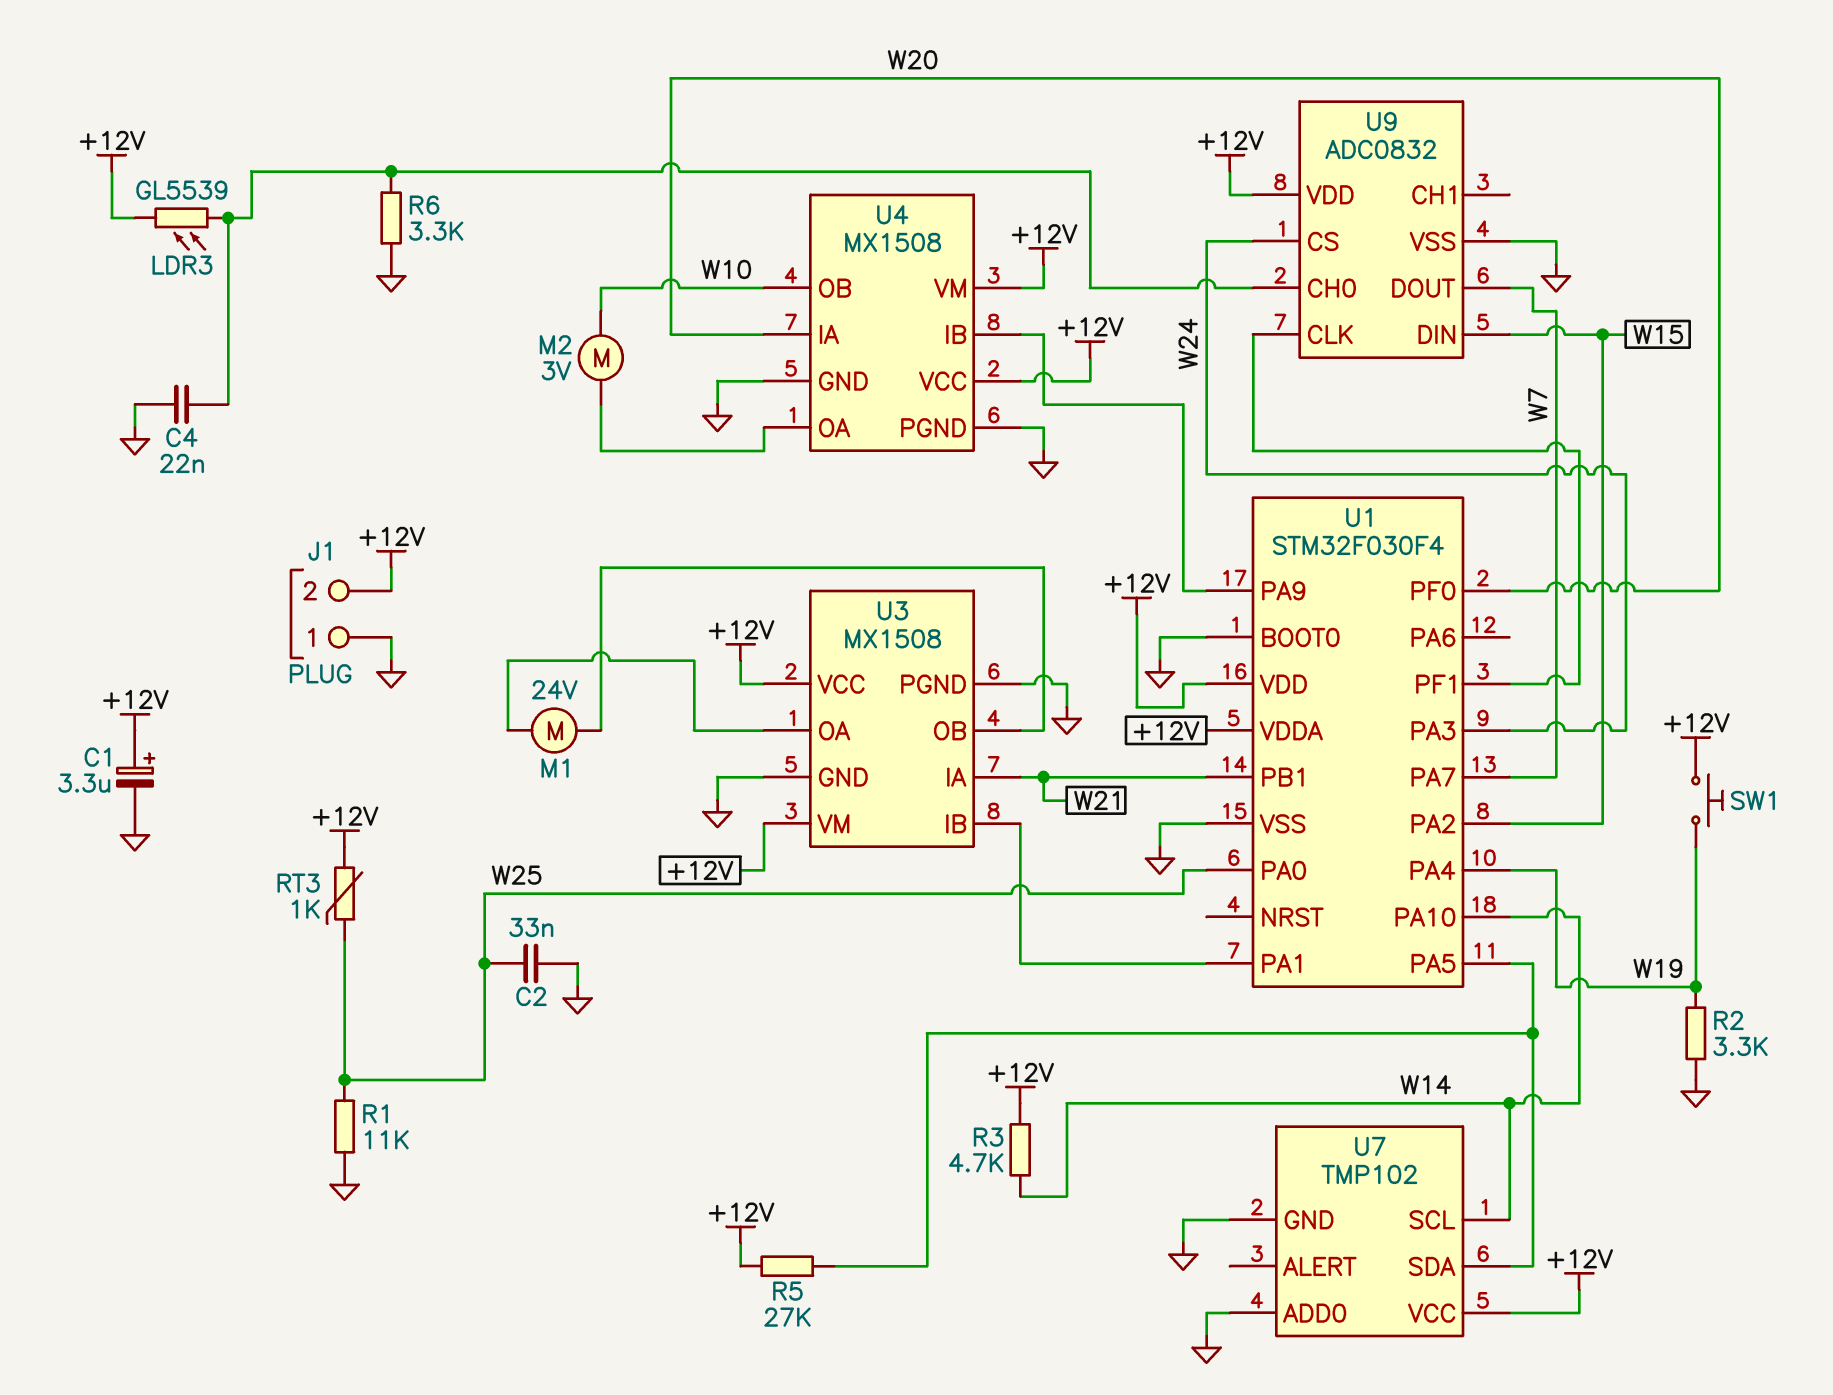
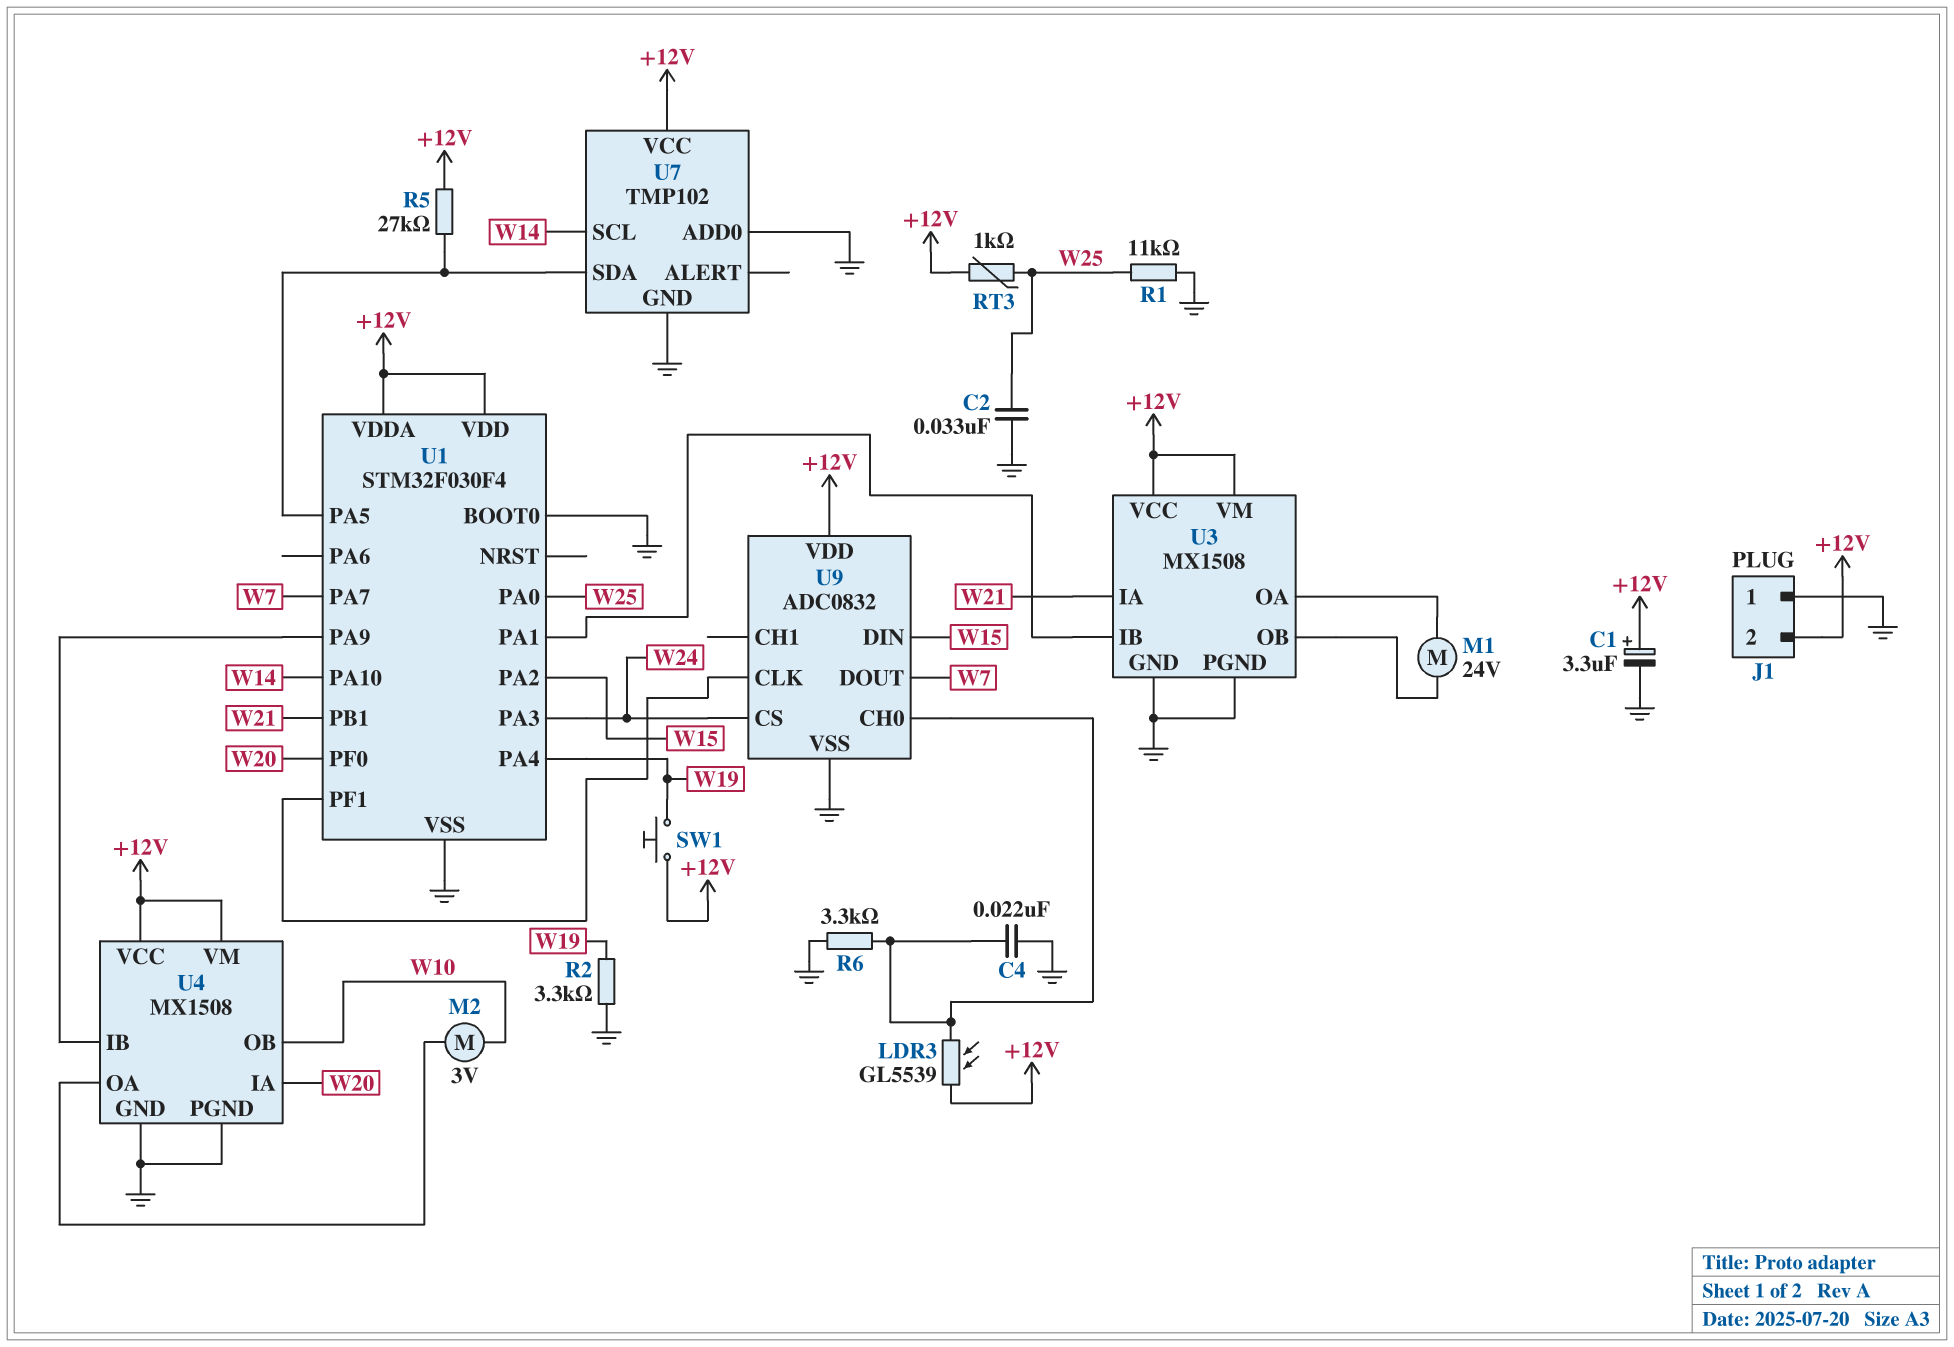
R3: 4.7k (+12V, W14) -> none

